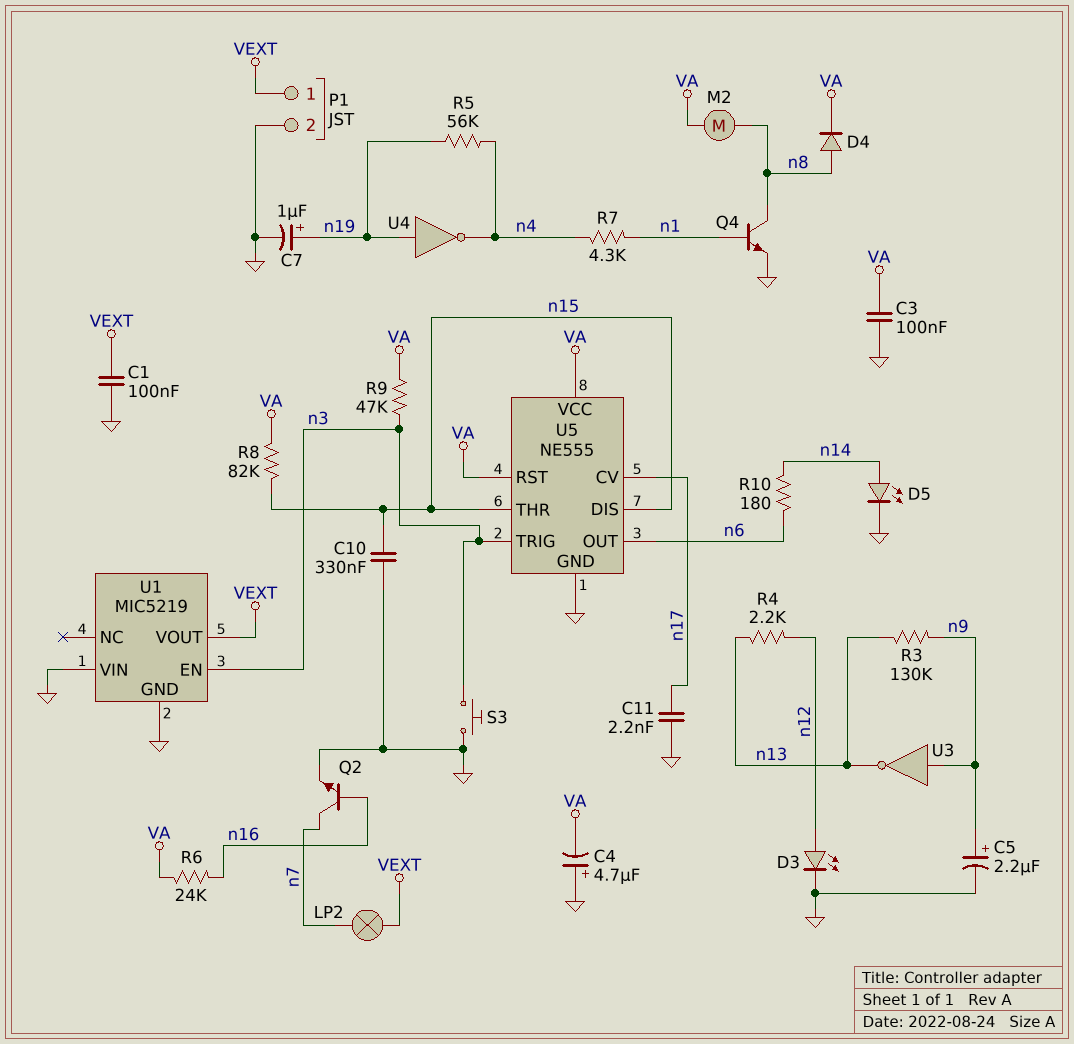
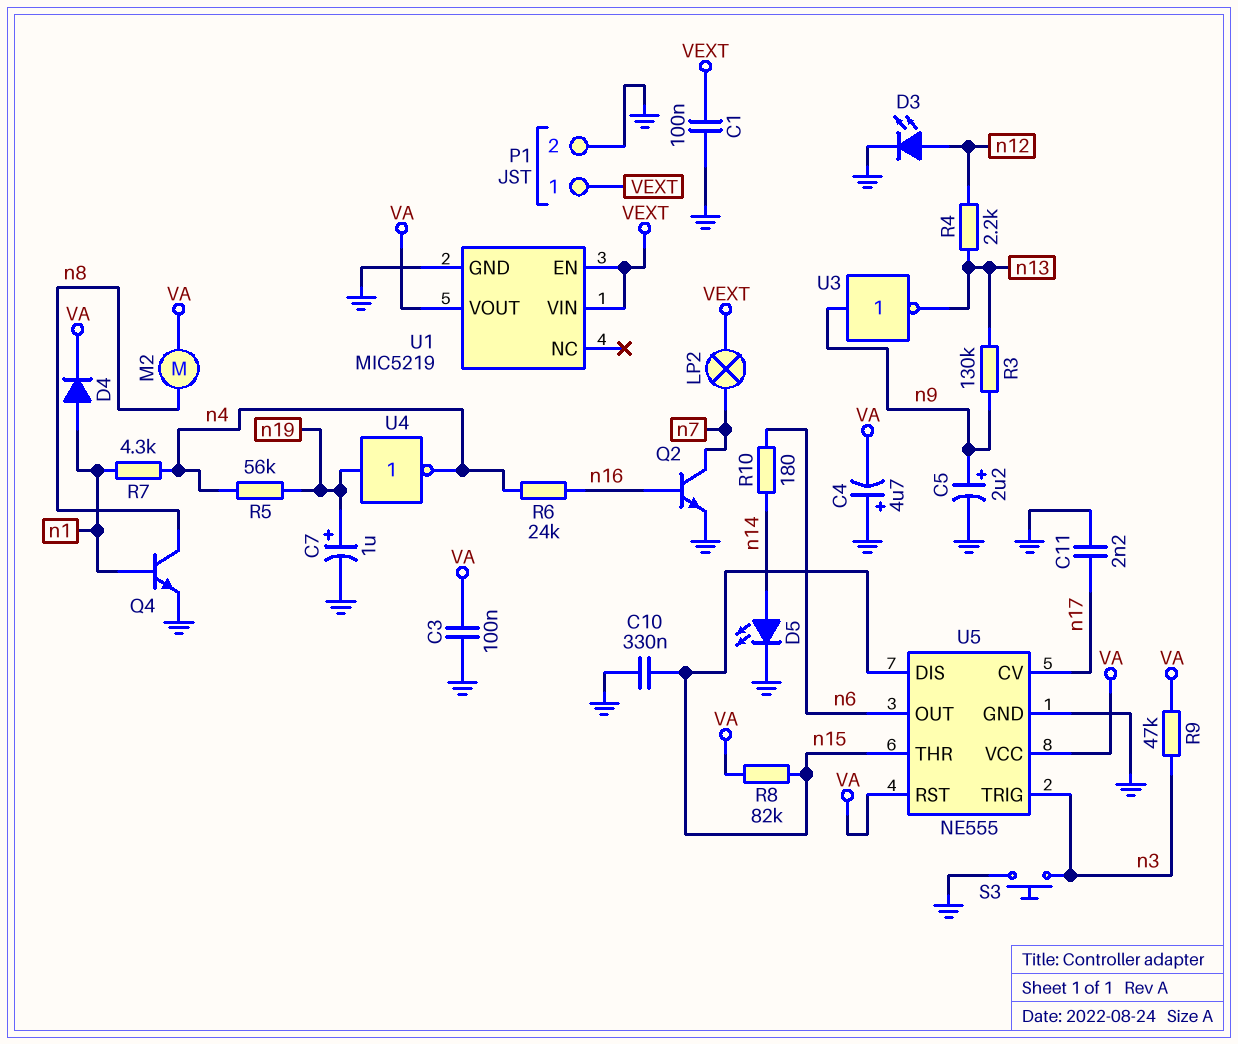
D4: diode (A n8, K VA) -> diode (A n1, K VA)
R6: 24k (VA, n16) -> 24k (n4, n16)
U1 pin EN: n3 -> VEXT
U1 pin VIN: GND -> VEXT
U1 pin VOUT: VEXT -> VA

